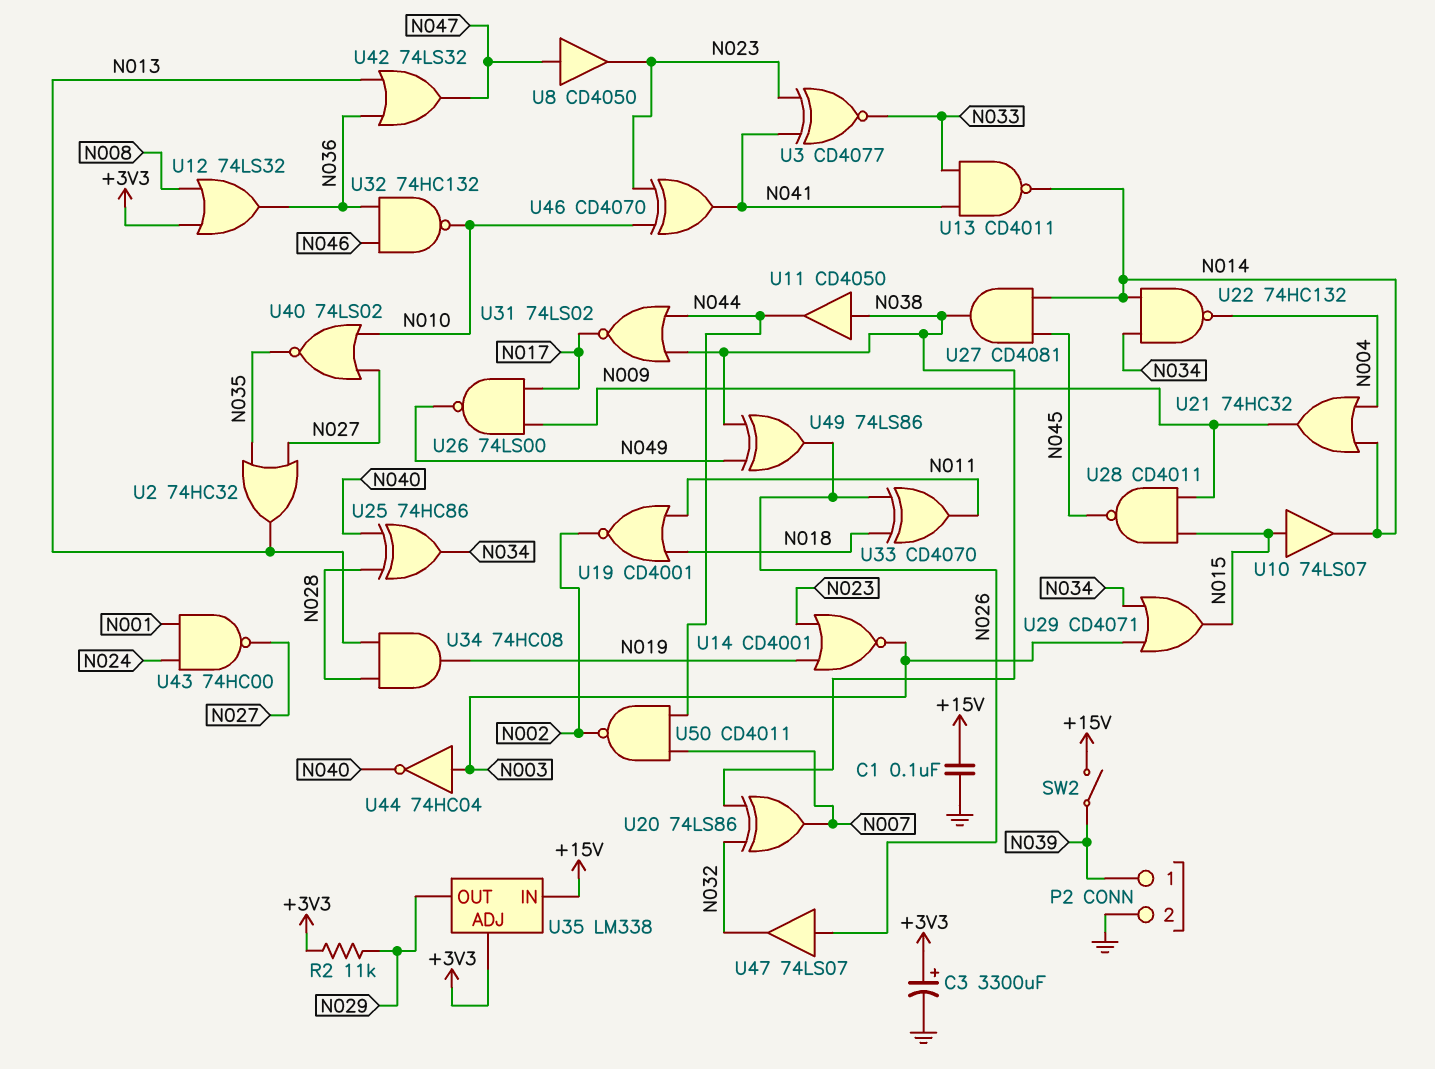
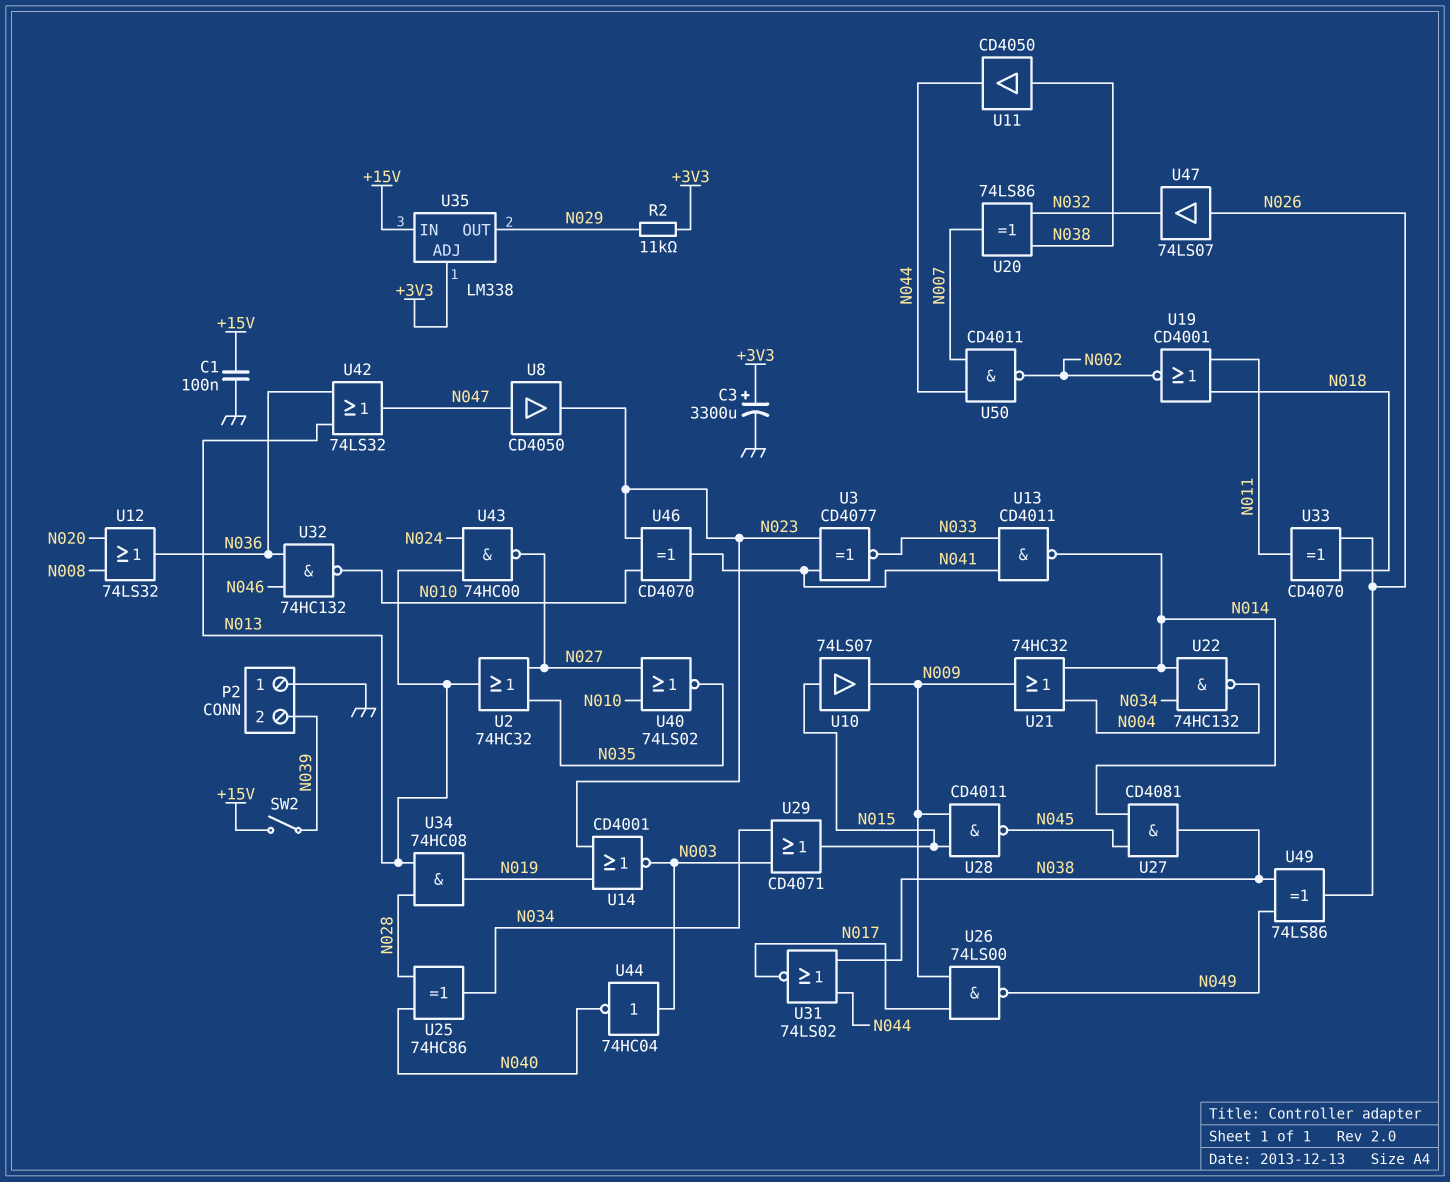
P2 pin 1: N039 -> GND
P2 pin 2: GND -> N039
U10: buffer 74LS07 (in N015, out N014) -> buffer 74LS07 (in N015, out N009)
U12: OR 74LS32 (in +3V3, in N008, out N036) -> OR 74LS32 (in N008, in N020, out N036)
U43: NAND 74HC00 (in N001, in N024, out N027) -> NAND 74HC00 (in N013, in N024, out N027)

